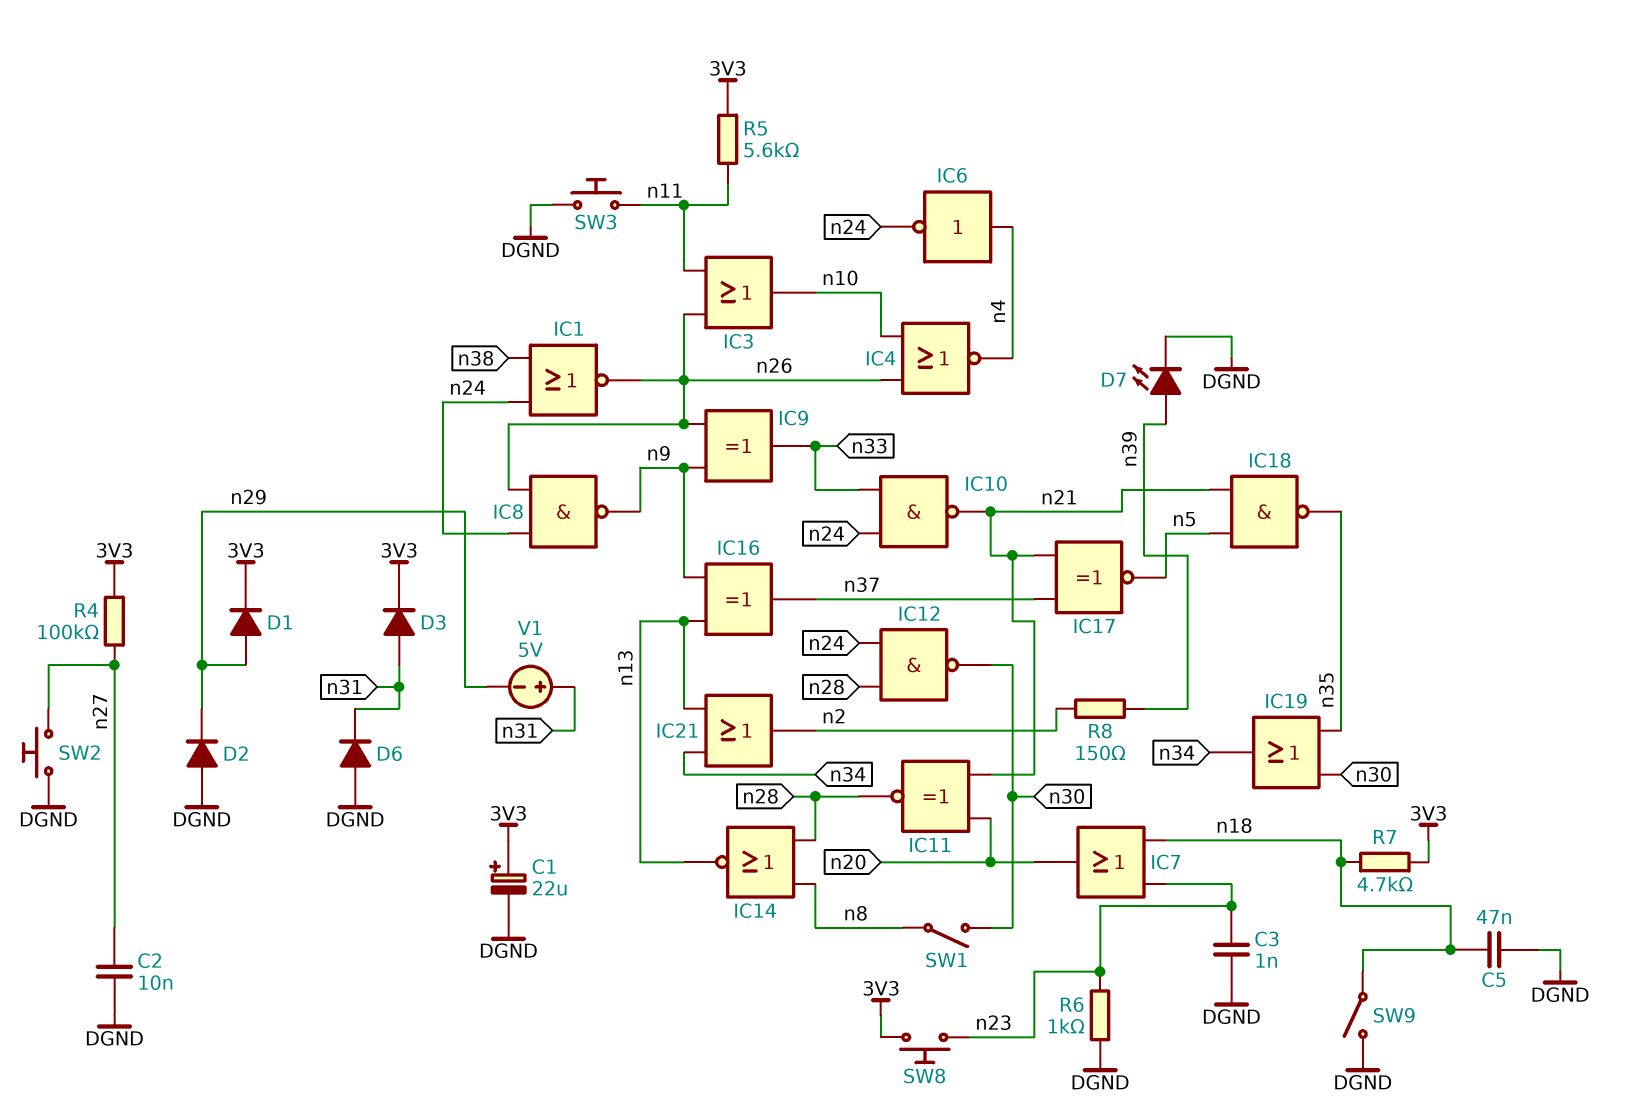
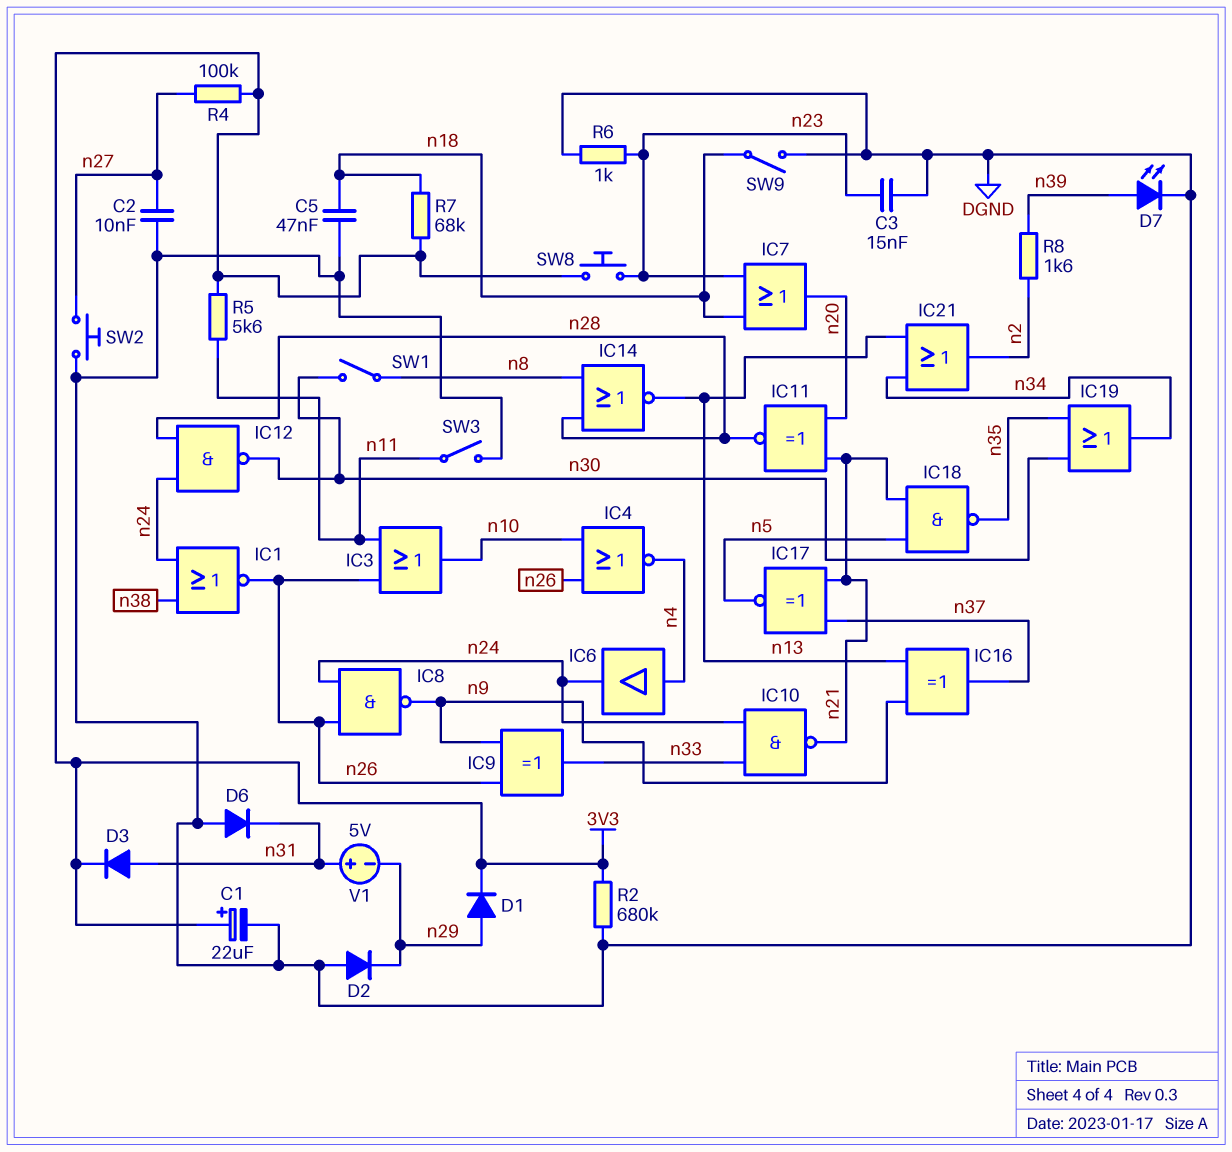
C3: 1nF (DGND, n23) -> 15nF (DGND, n23)
IC6: NOT (in n4, out n24) -> buffer (in n4, out n24)
R2: none -> 680k (3V3, DGND)
R7: 4.7k (3V3, n18) -> 68k (3V3, n18)
R8: 150 (n2, n39) -> 1.6k (n2, n39)
SW3: button (DGND, n11) -> switch (DGND, n11)

